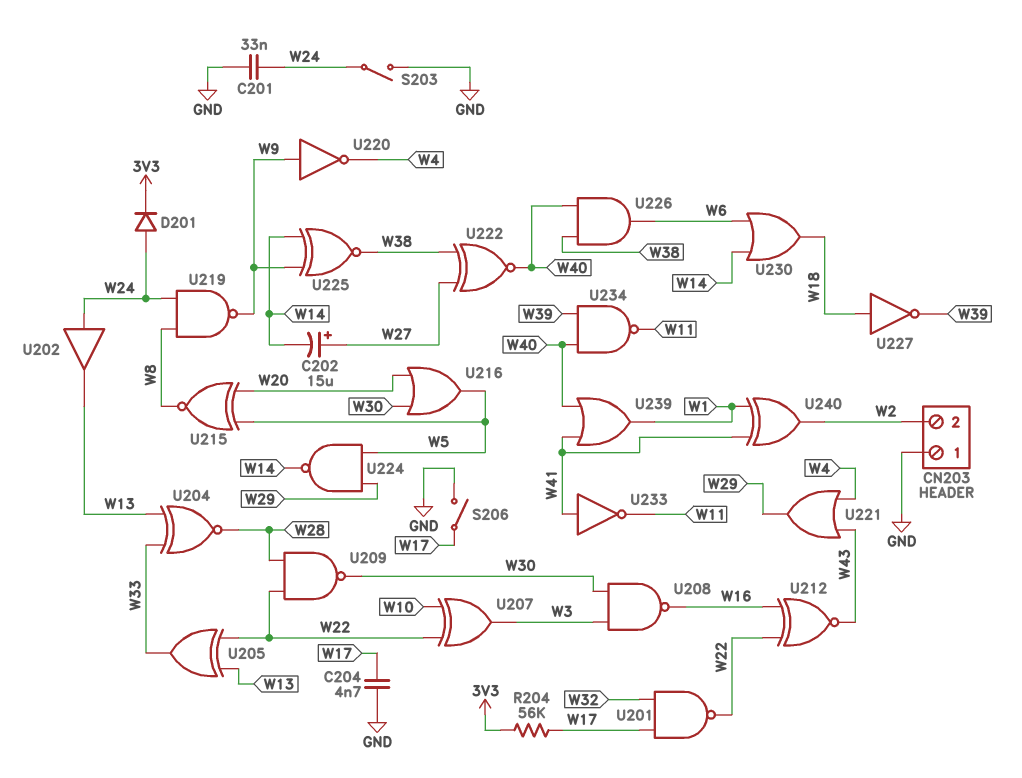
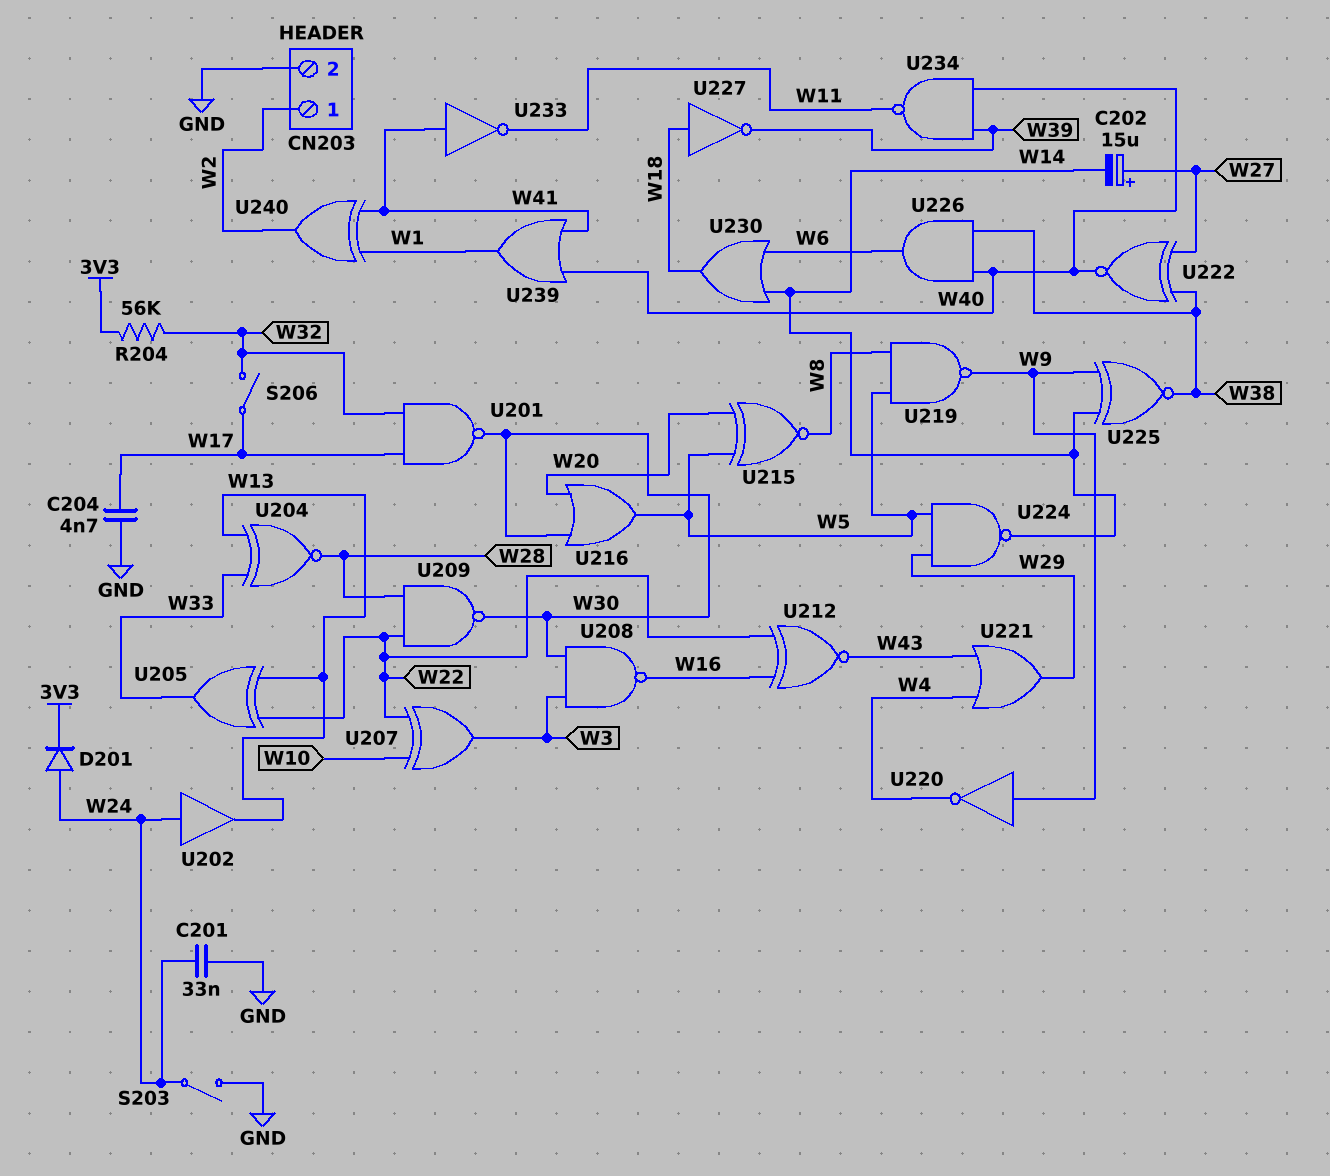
CN203 pin 1: GND -> W2
CN203 pin 2: W2 -> GND
R204: 56k (3V3, W17) -> 56k (3V3, W32)
S206: switch (GND, W17) -> switch (W17, W32)
U201: NAND (in W17, in W32, out W22) -> NAND (in W17, in W32, out W30)
U219: NAND (in W8, in W24, out W9) -> NAND (in W5, in W8, out W9)

